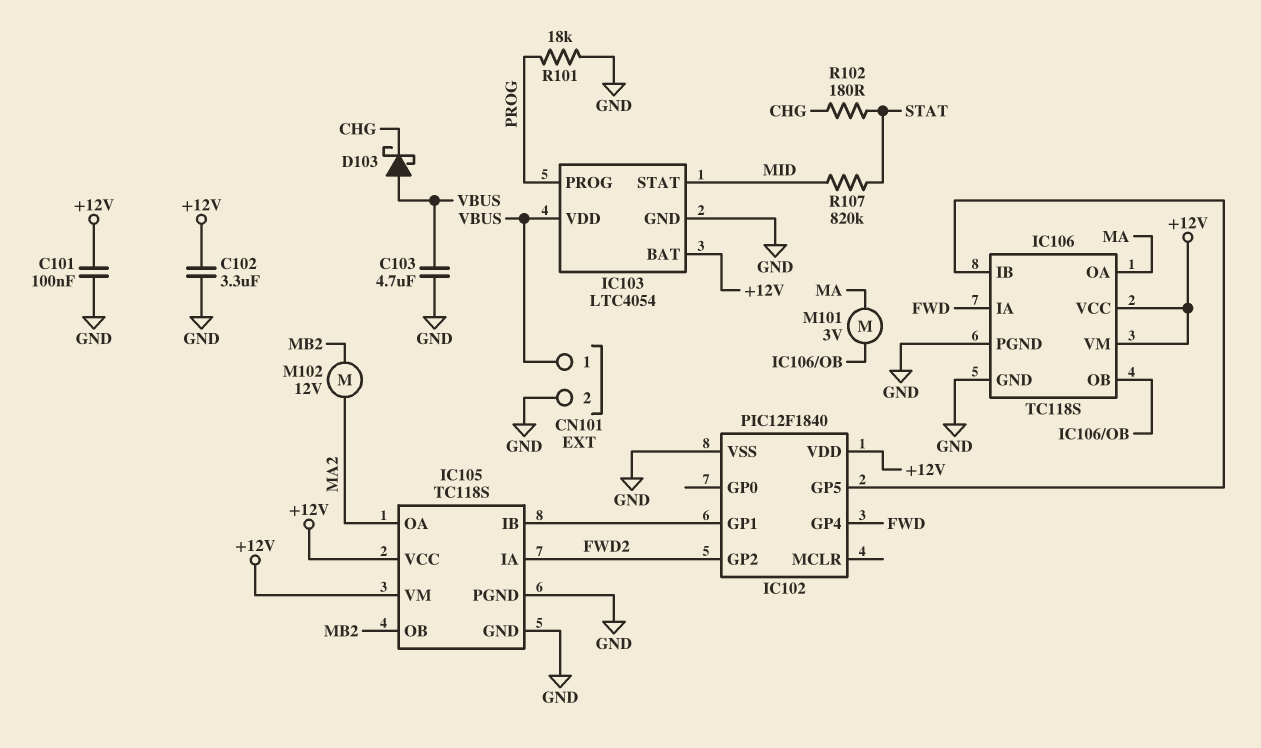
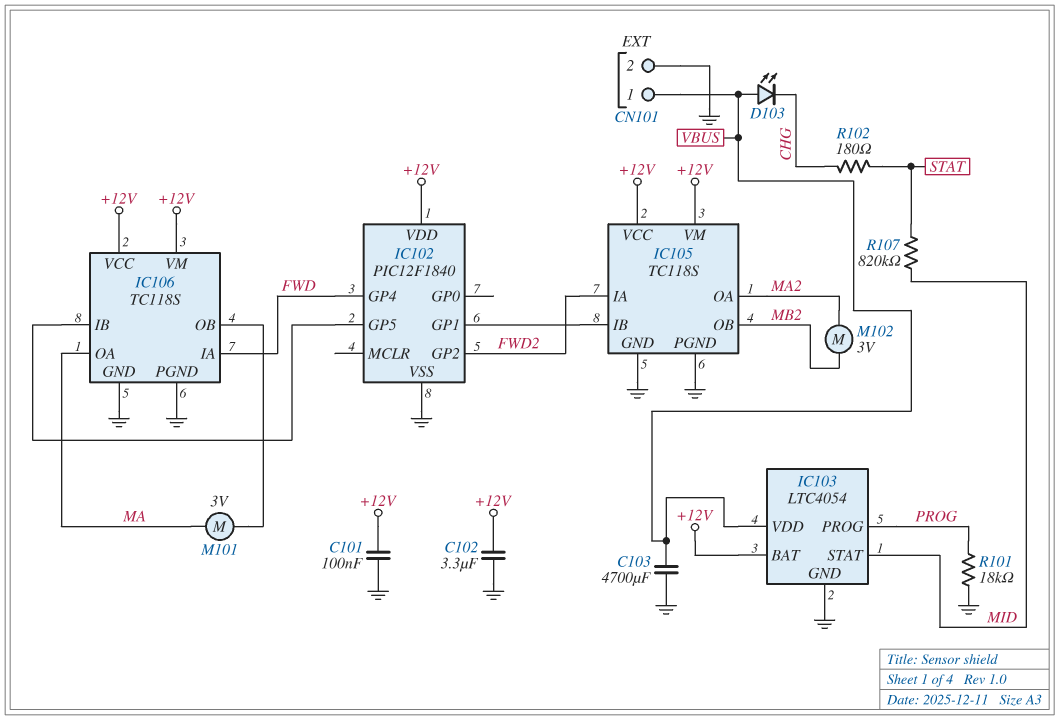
C103: 4.7uF (GND, VBUS) -> 4700uF (GND, VBUS)
D103: schottky (A VBUS, K CHG) -> LED (A VBUS, K CHG)
M102: motor 12V (MA2, MB2) -> motor 3V (MA2, MB2)

